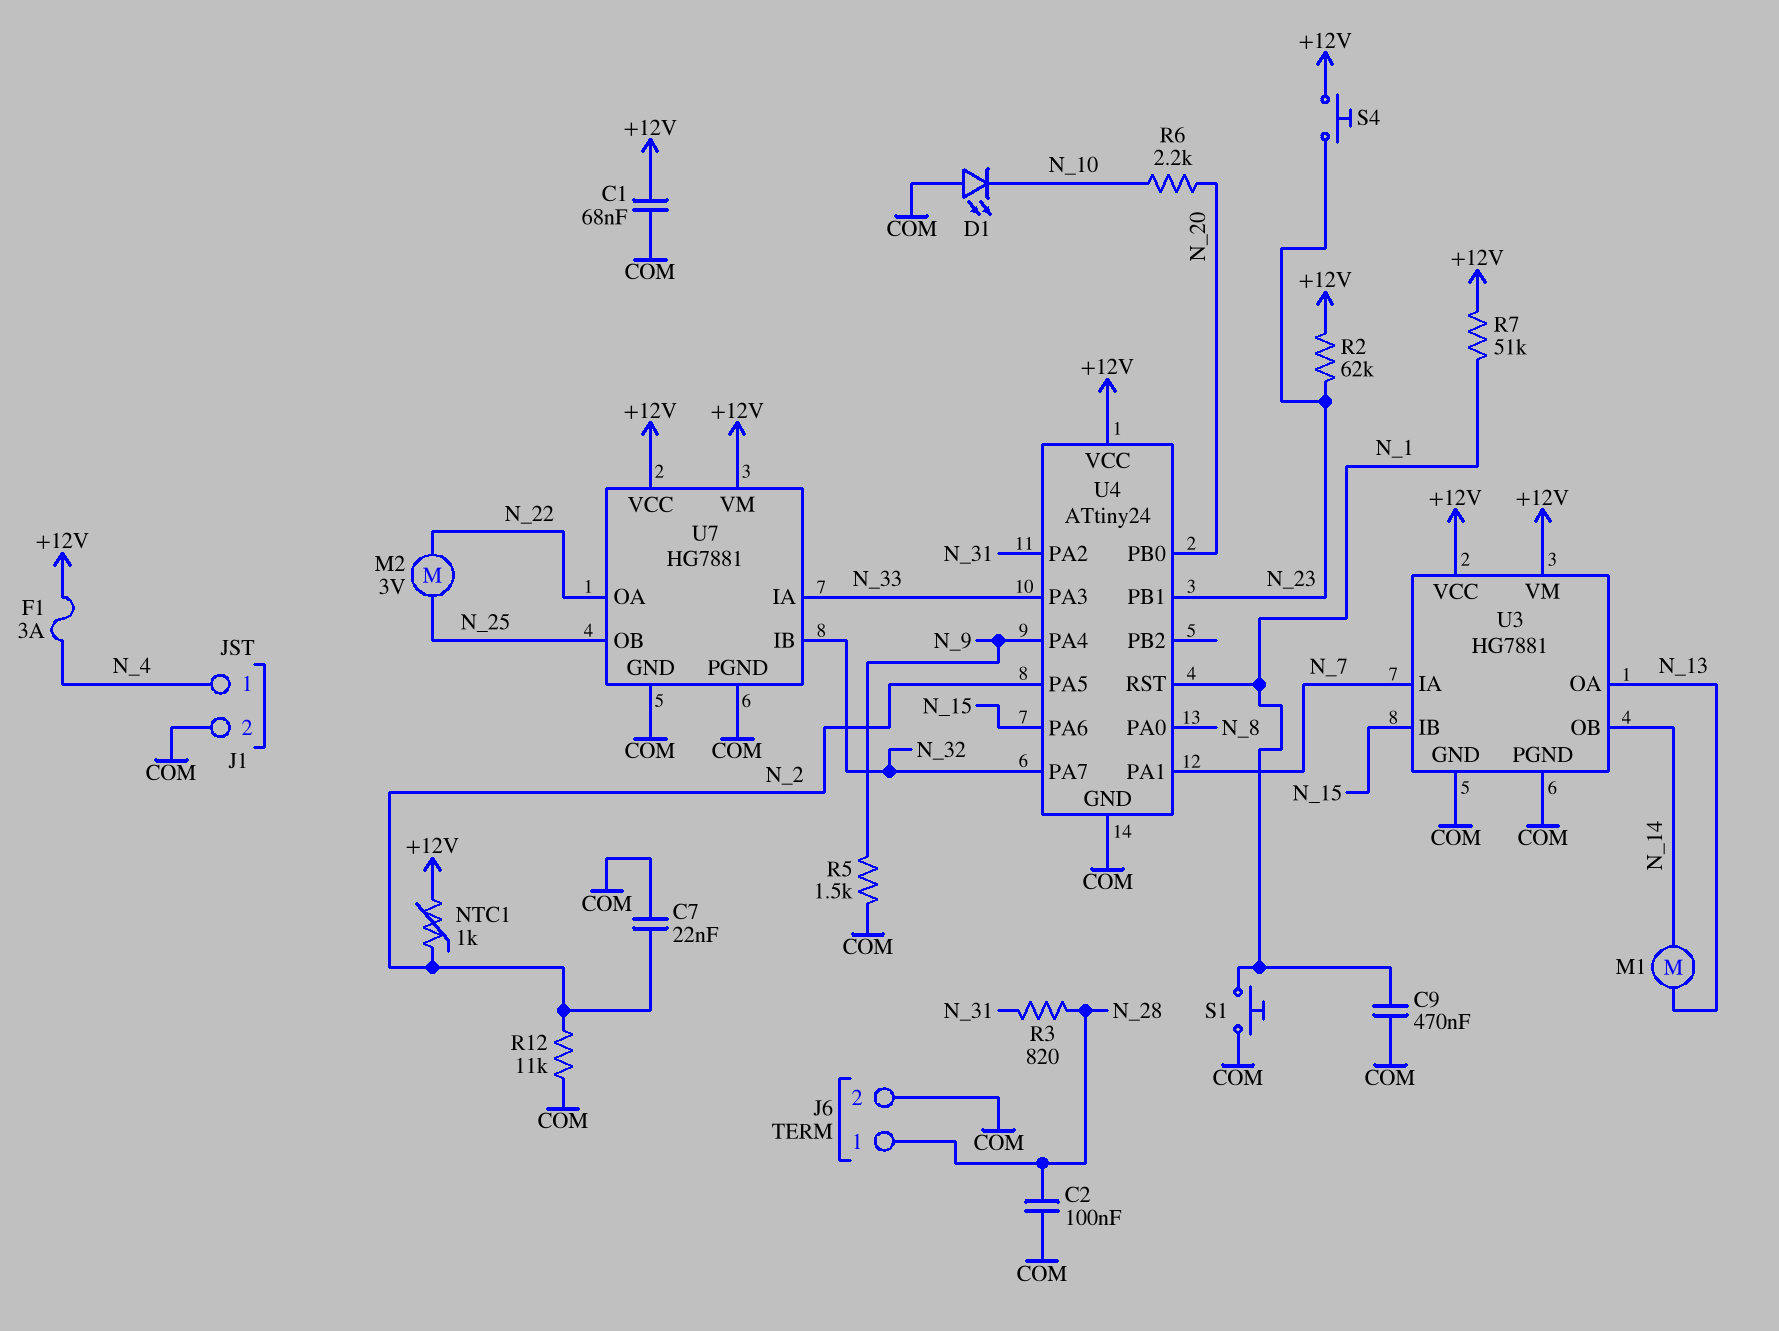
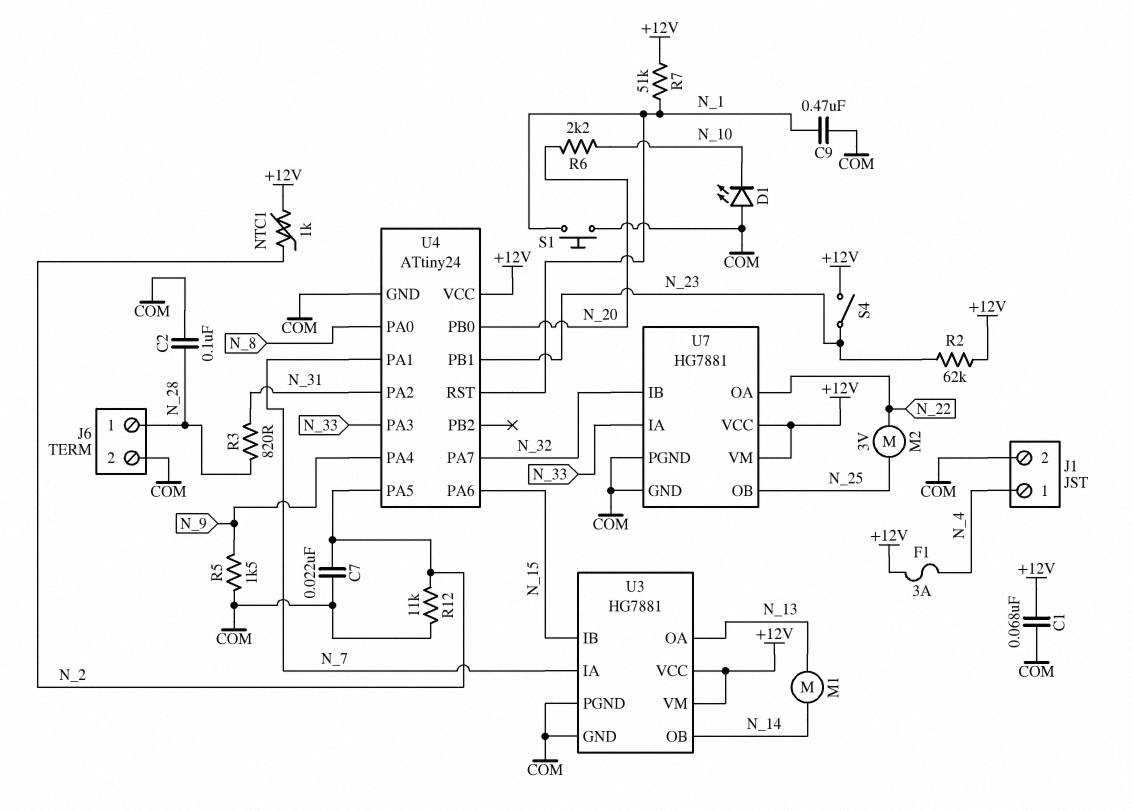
S4: button (+12V, N_23) -> switch (+12V, N_23)

